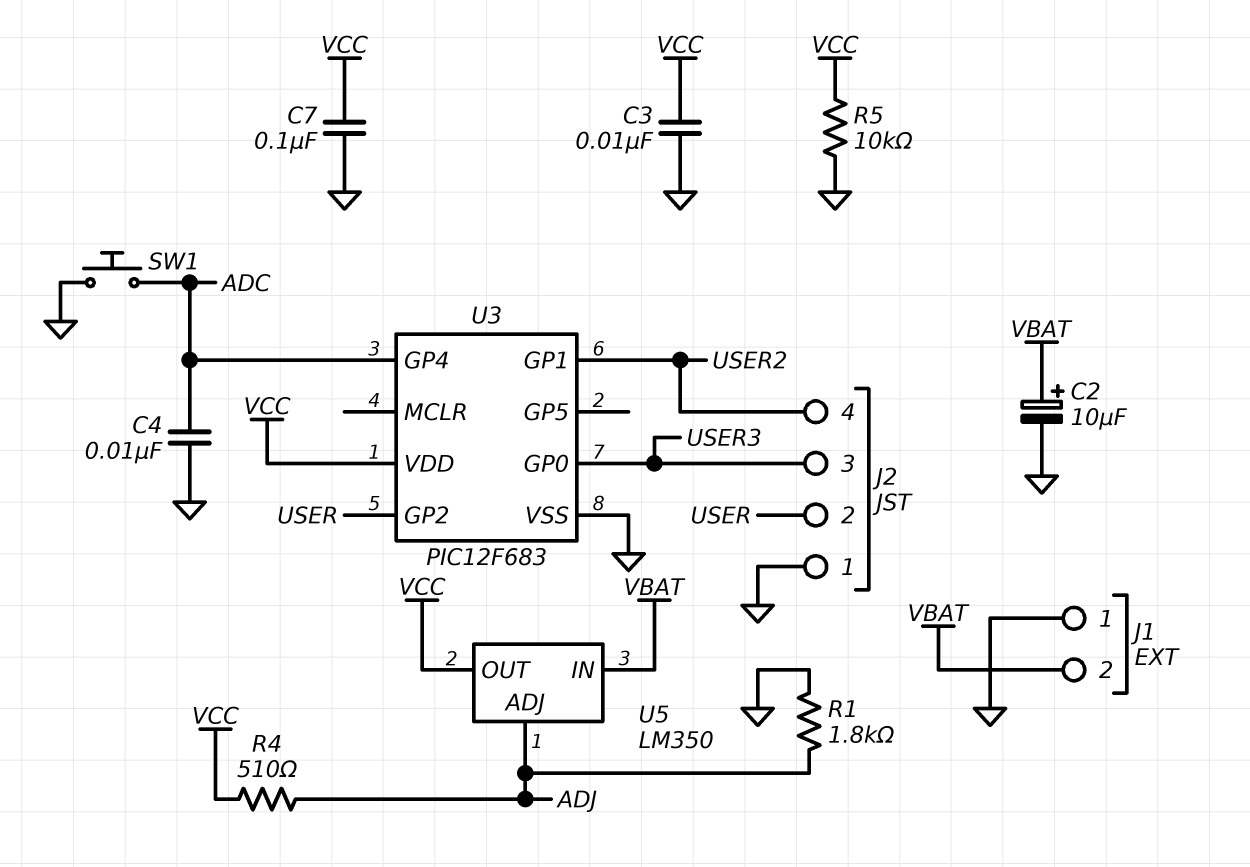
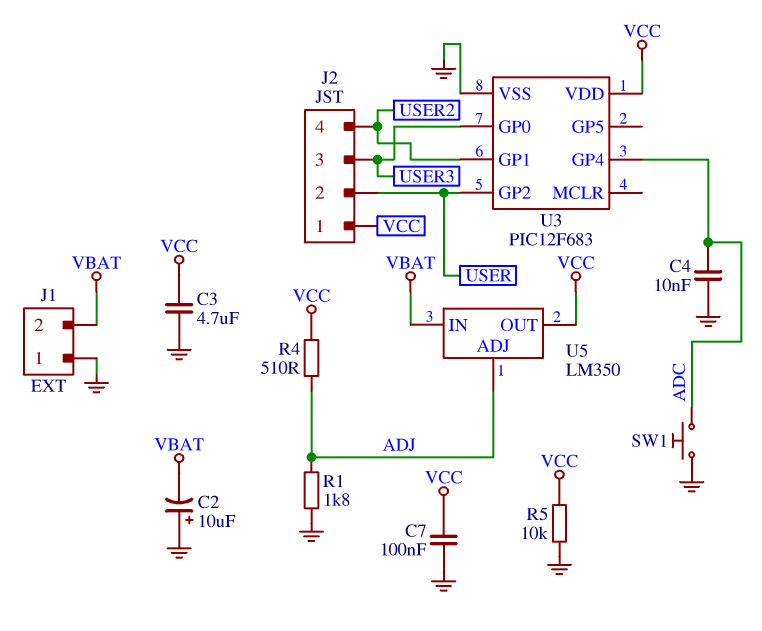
C2: 10uF (plus VBAT, minus GND) -> 10uF (plus GND, minus VBAT)
C3: 10nF (GND, VCC) -> 4.7uF (GND, VCC)
J2 pin 1: GND -> VCC

